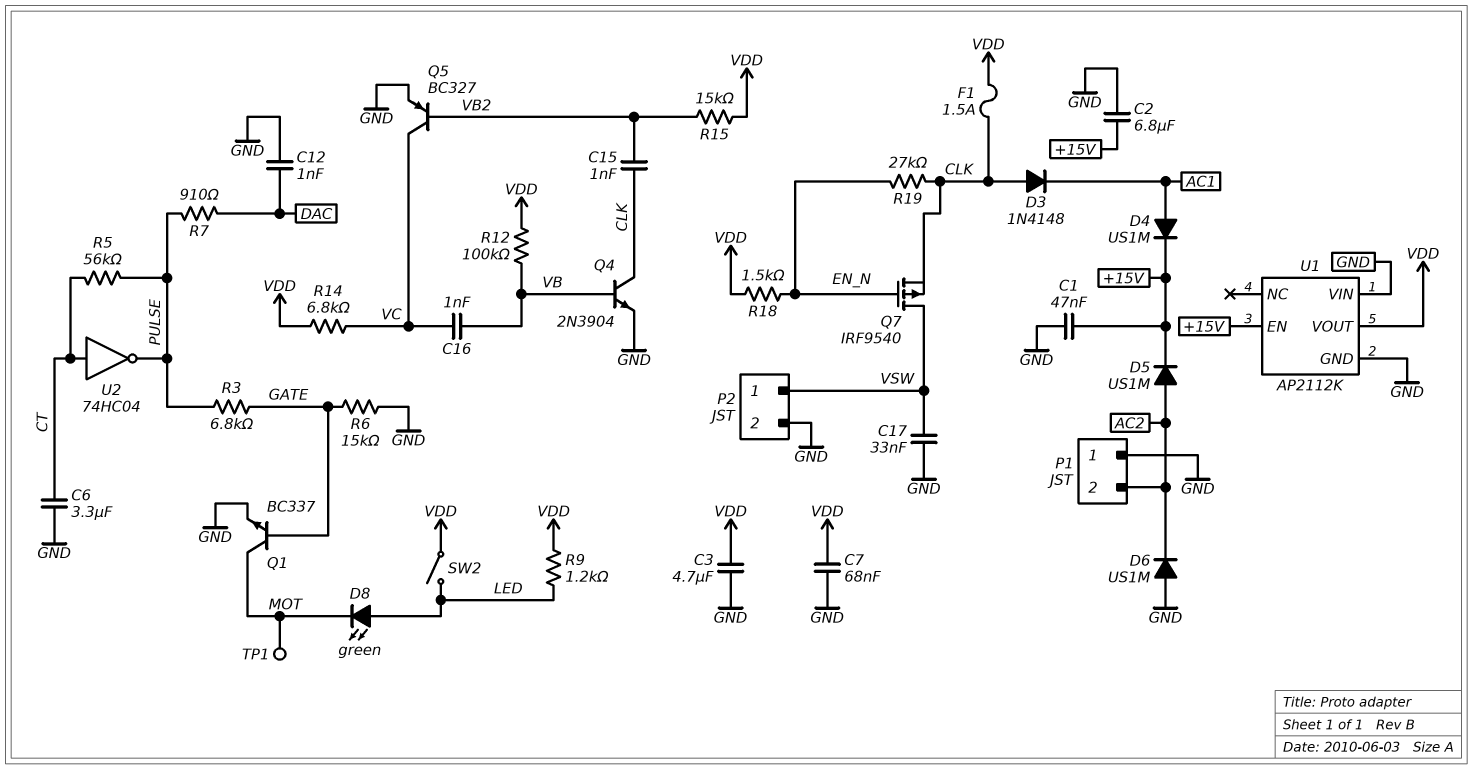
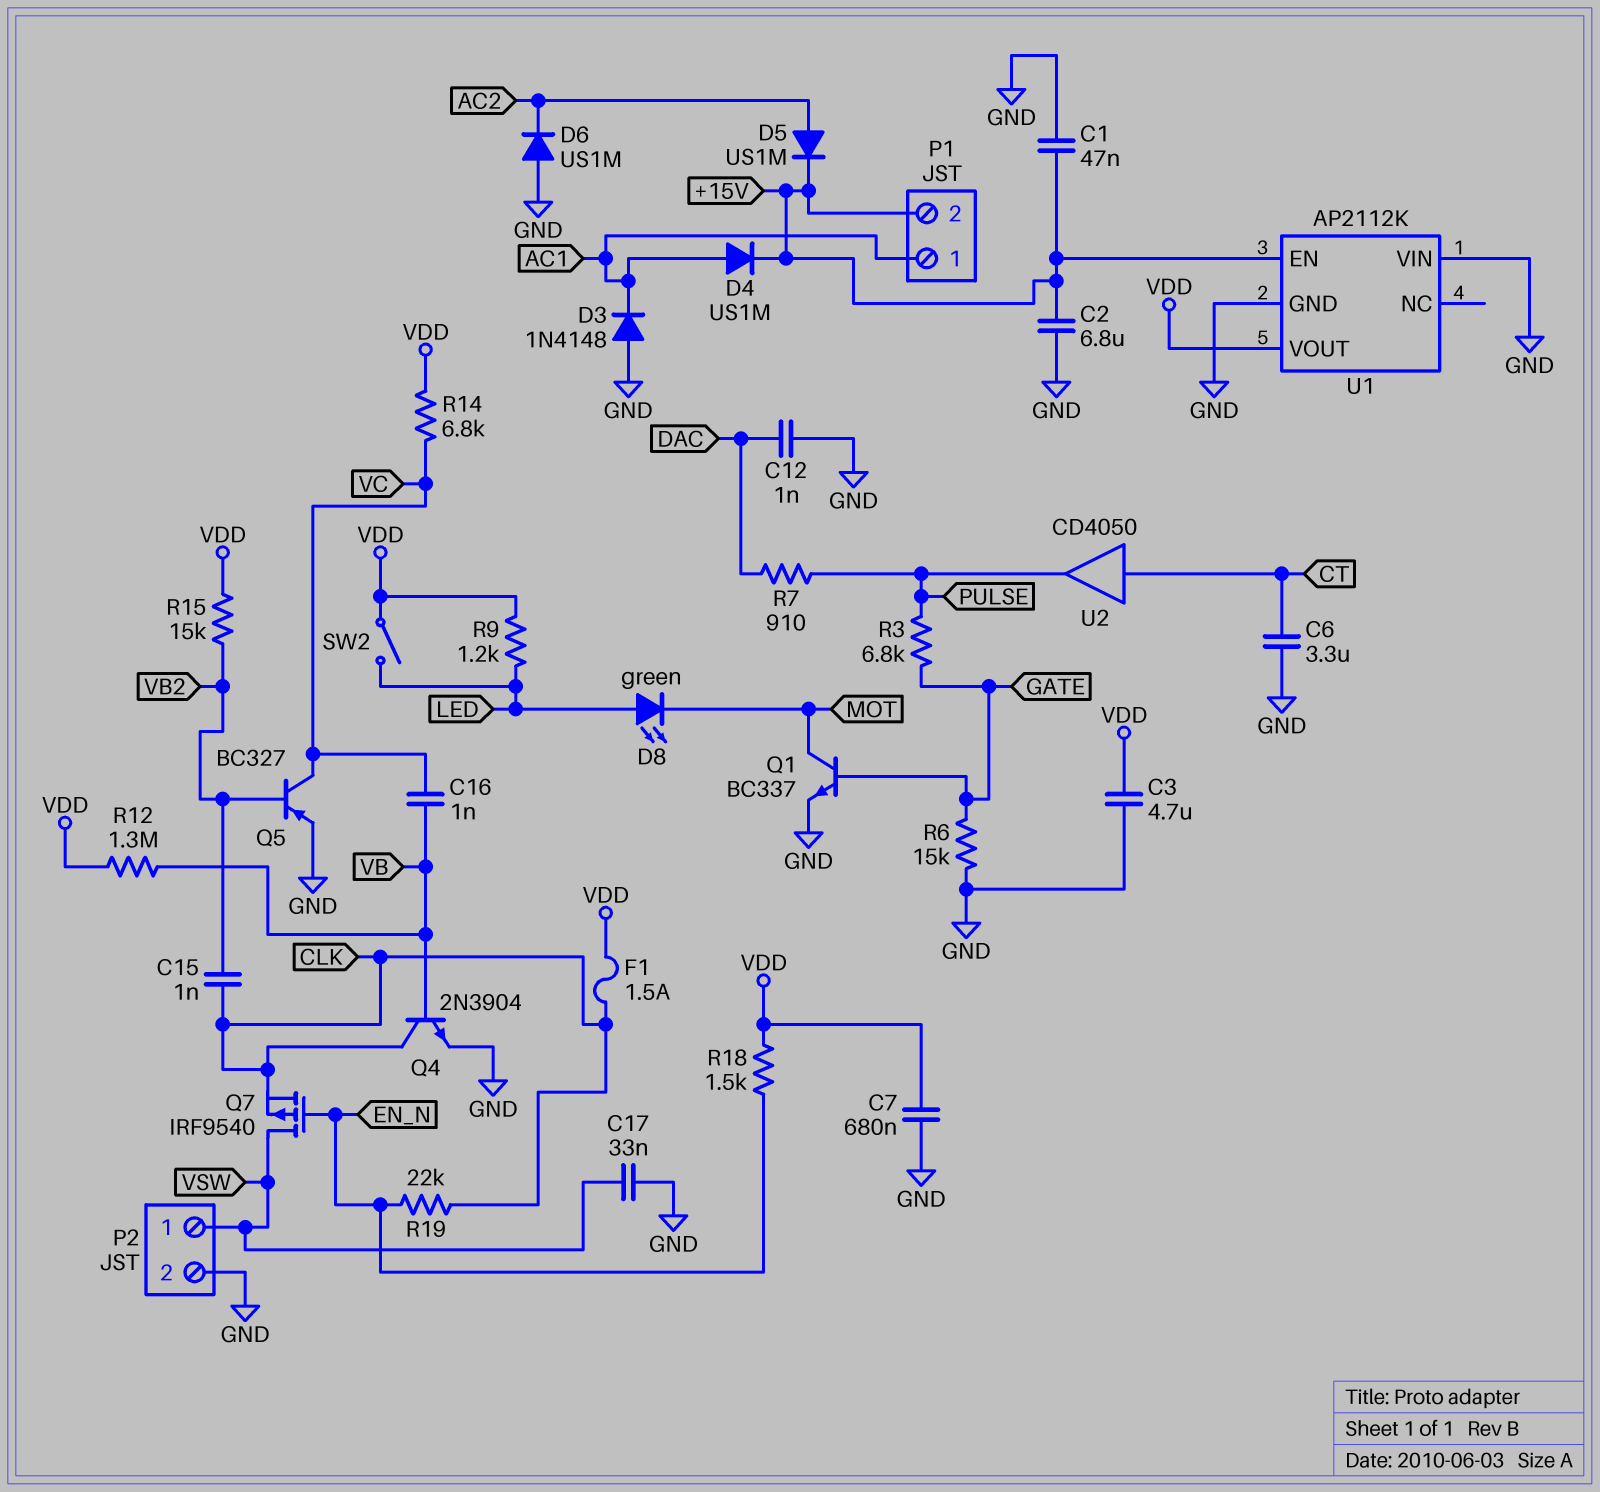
C7: 68nF (GND, VDD) -> 680nF (GND, VDD)
D3: diode 1N4148 (A CLK, K AC1) -> diode 1N4148 (A GND, K AC1)
P1 pin 1: GND -> AC1
P1 pin 2: AC2 -> +15V
R5: 56k (CT, PULSE) -> none
R12: 100k (VB, VDD) -> 1.3M (VB, VDD)
R19: 27k (CLK, EN_N) -> 22k (CLK, EN_N)
TP1: test point (MOT) -> none
U2: NOT 74HC04 (in CT, out PULSE) -> buffer CD4050 (in CT, out PULSE)

